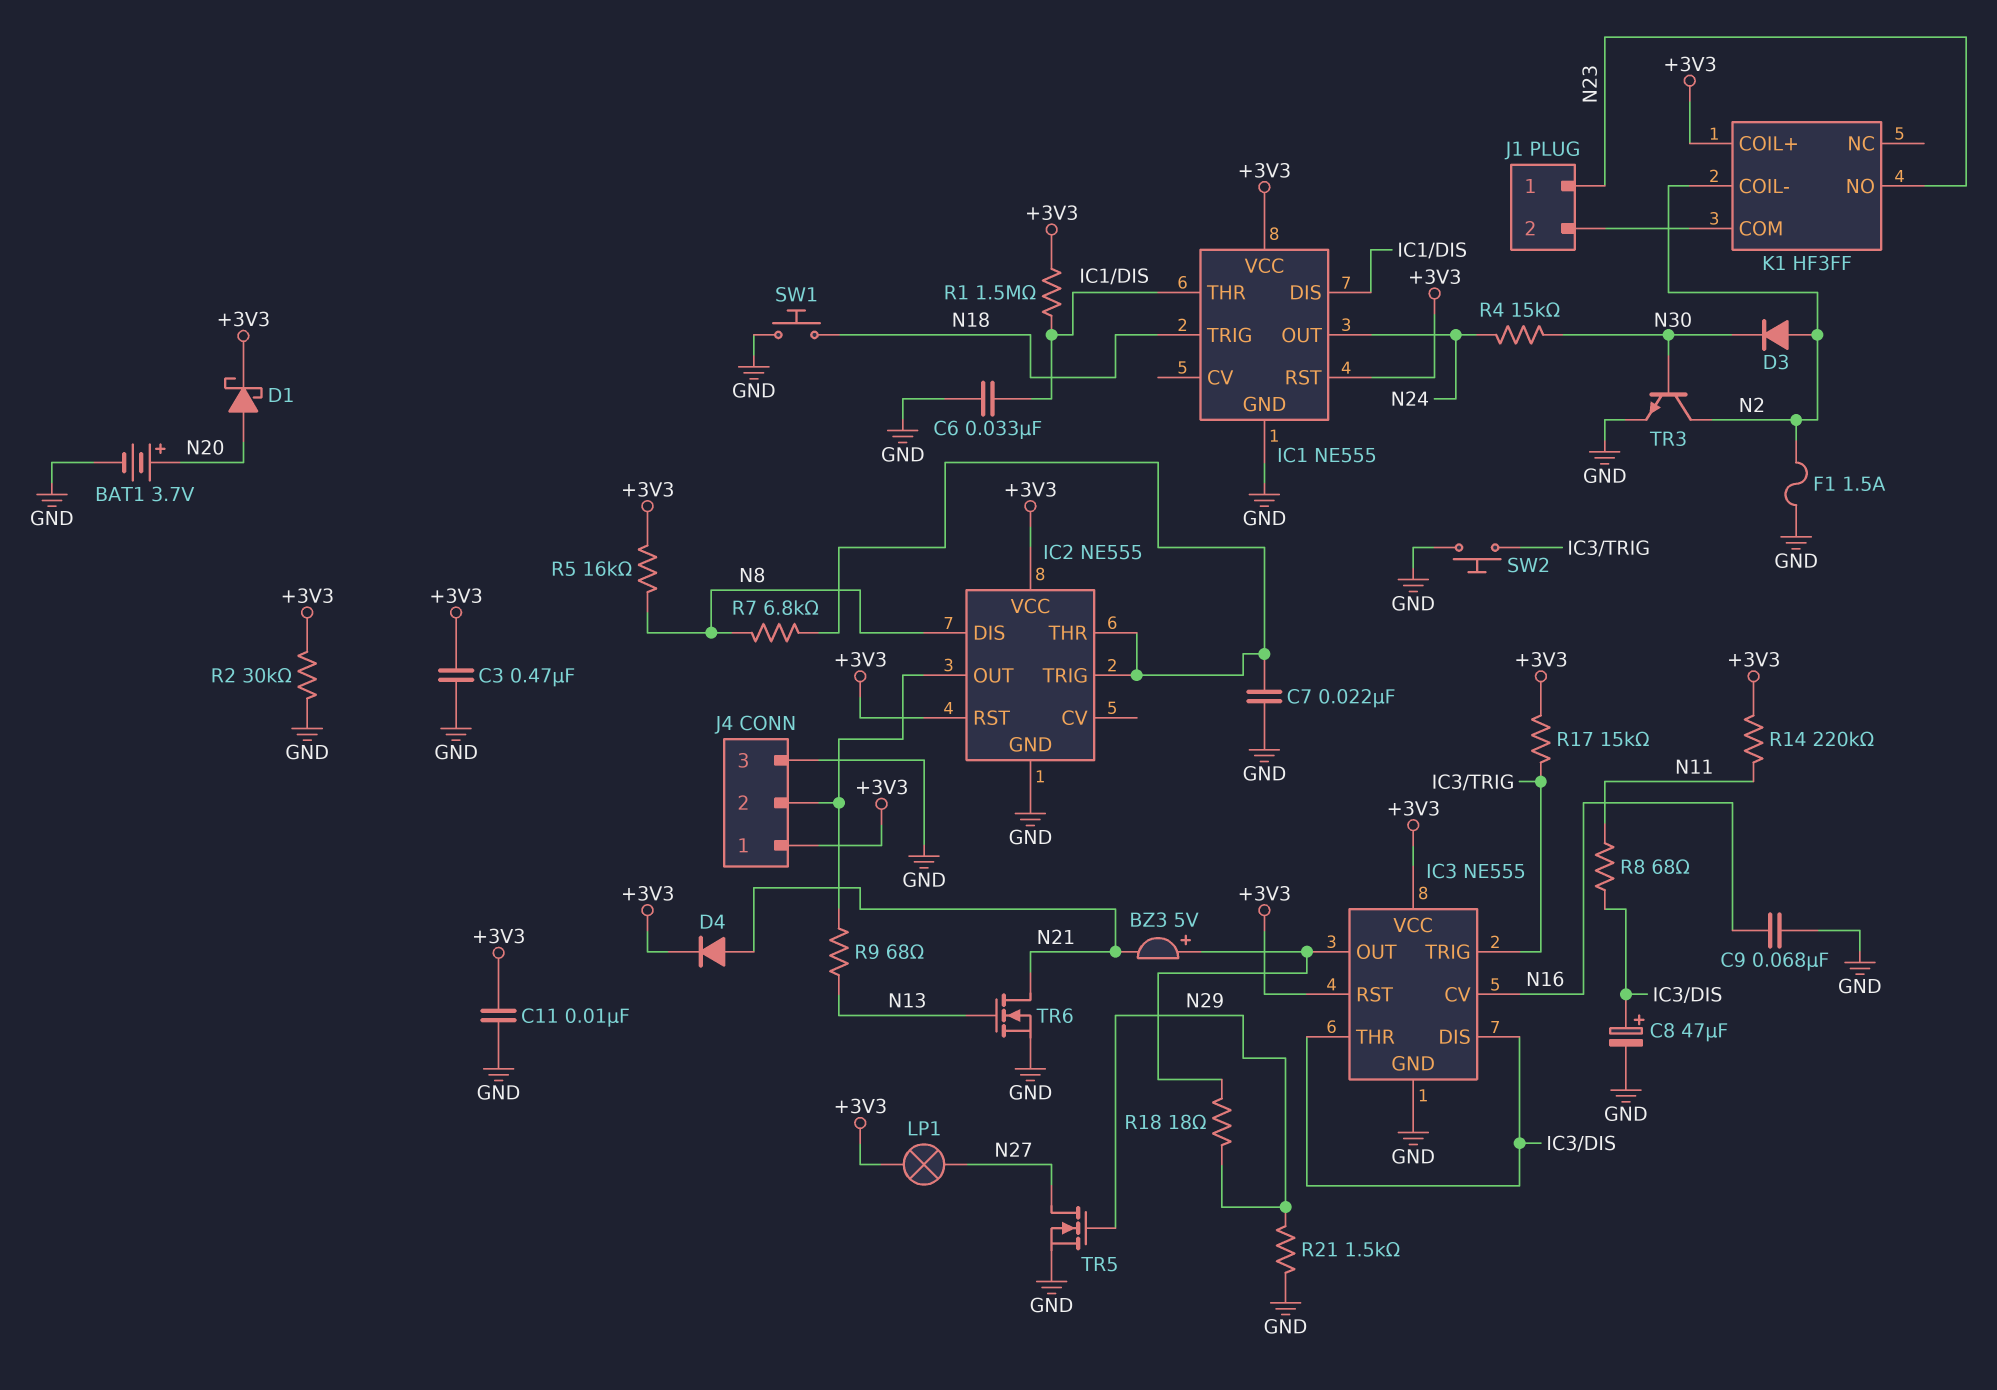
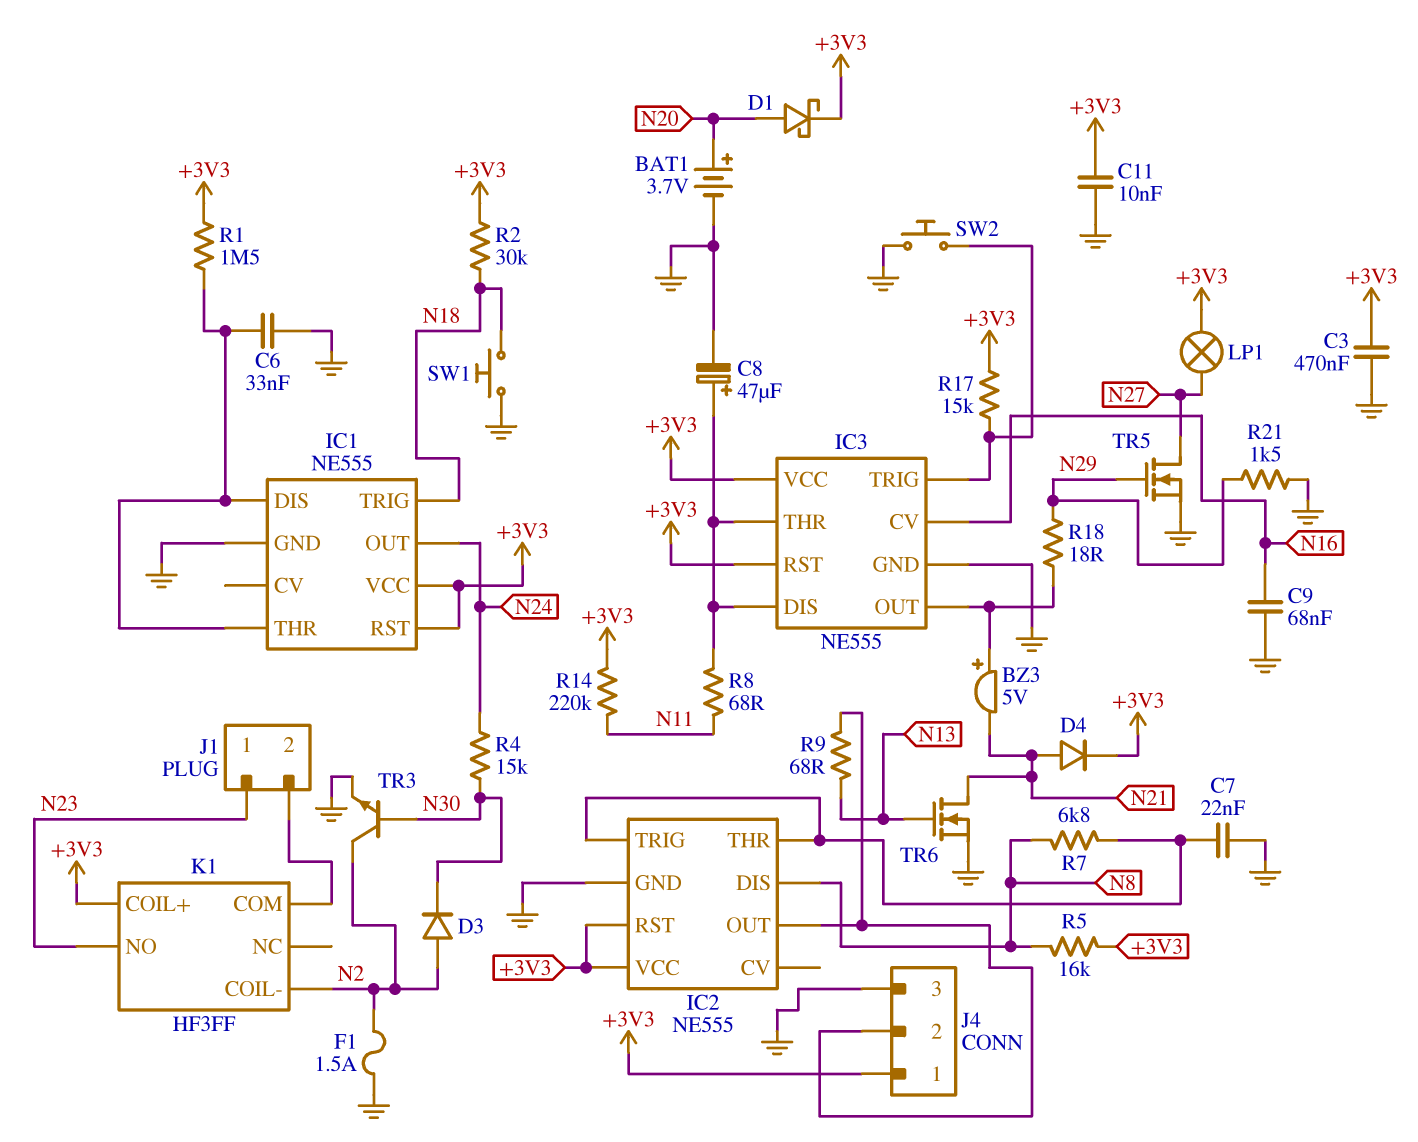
R2: 30k (+3V3, GND) -> 30k (+3V3, N18)

